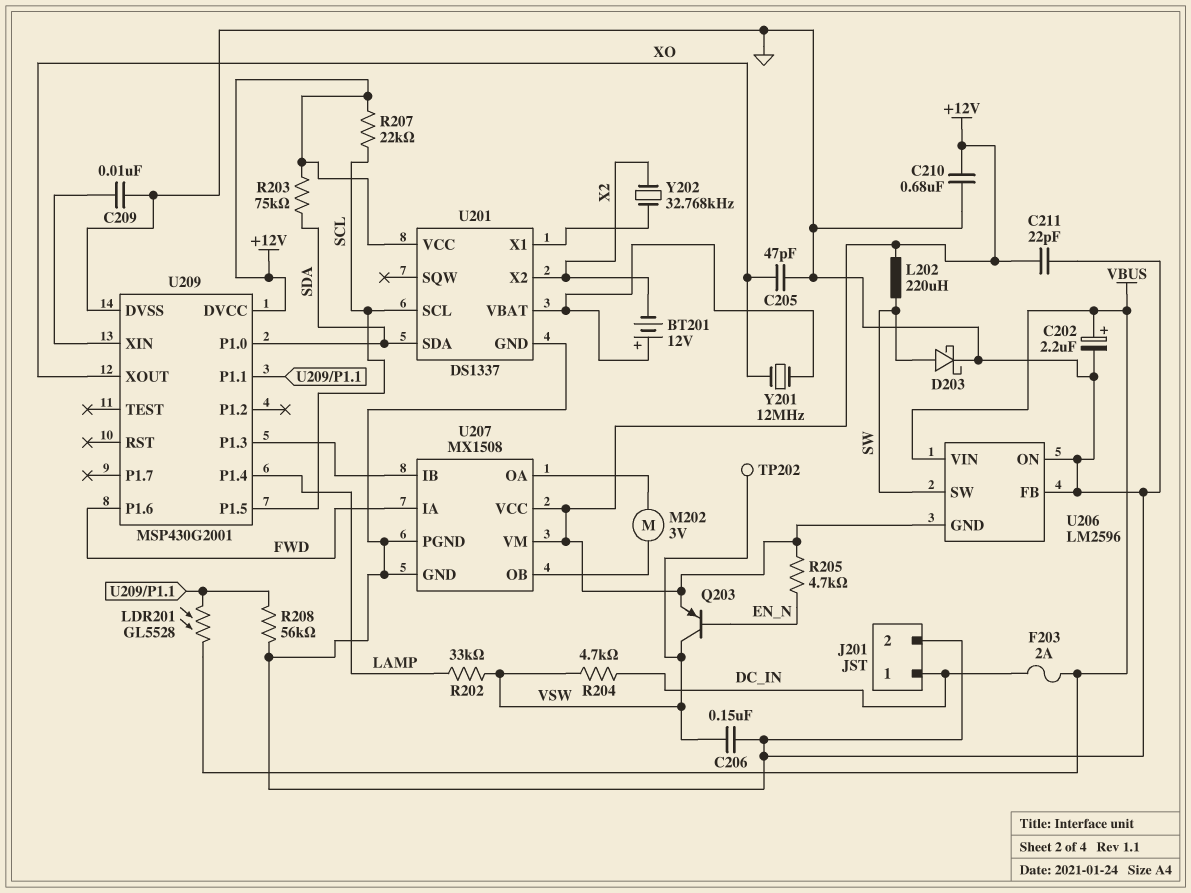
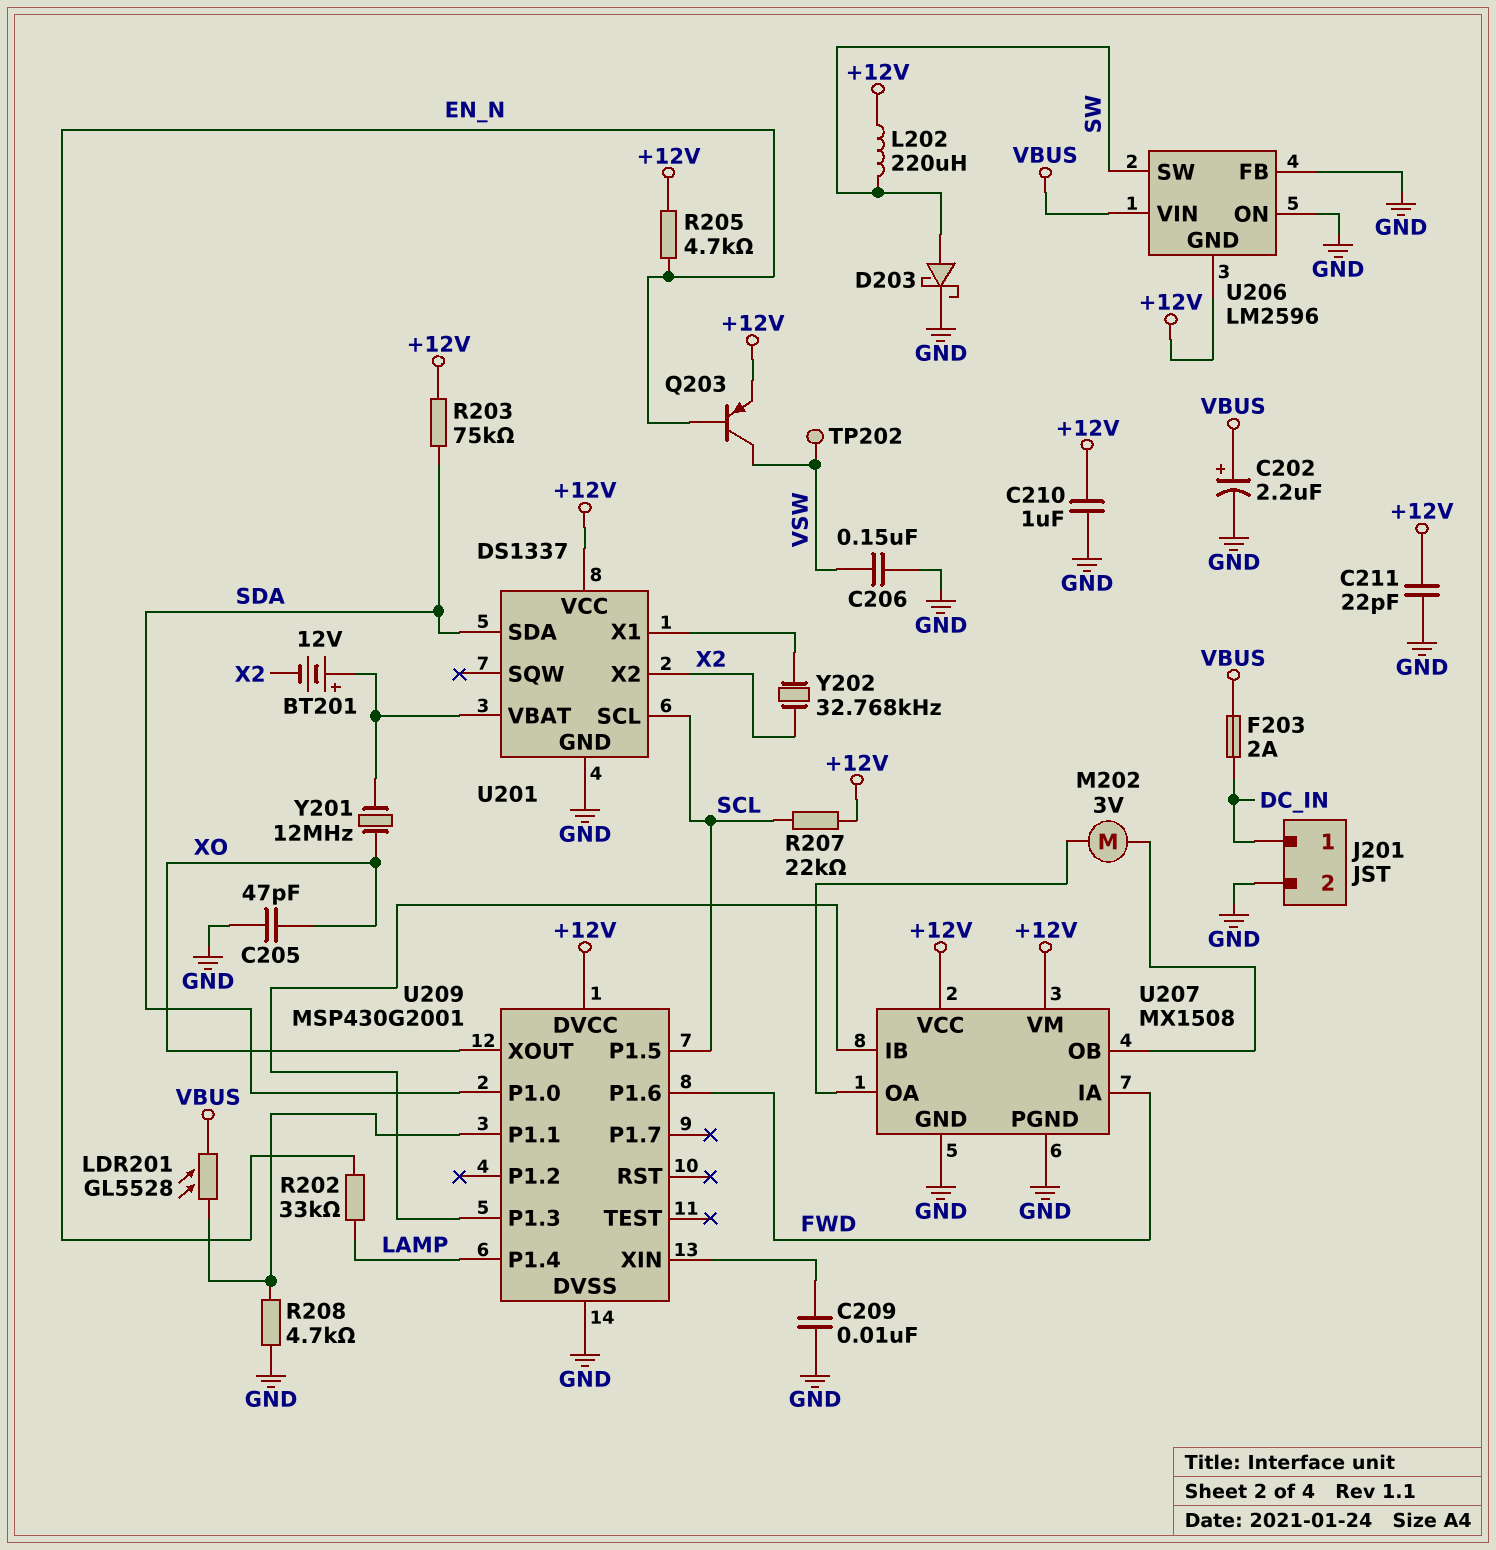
C210: 680nF (+12V, GND) -> 1uF (+12V, GND)
R202: 33k (LAMP, VSW) -> 33k (EN_N, LAMP)
R204: 4.7k (DC_IN, VSW) -> none
R208: 56k (GND, U209/P1.1) -> 4.7k (GND, U209/P1.1)

